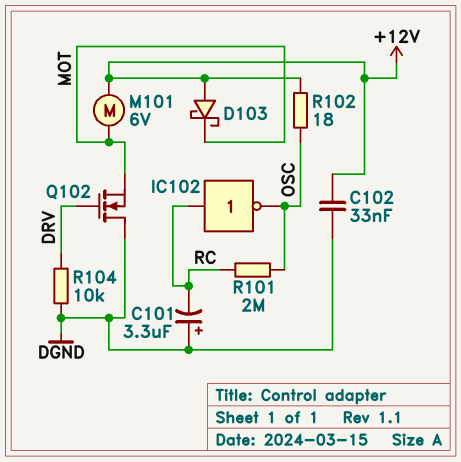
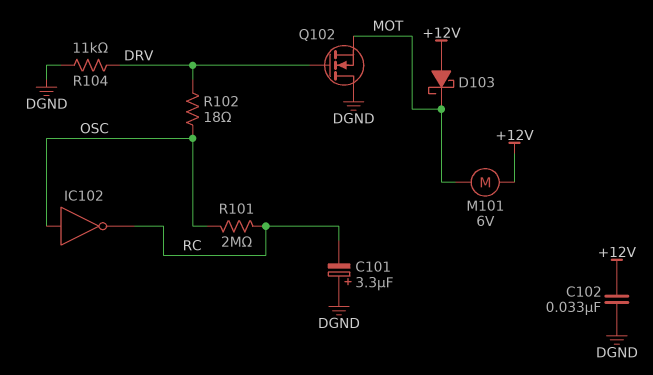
IC102: NOT (in RC, out OSC) -> NOT (in OSC, out RC)
R102: 18 (+12V, OSC) -> 18 (DRV, OSC)
R104: 10k (DGND, DRV) -> 11k (DGND, DRV)

